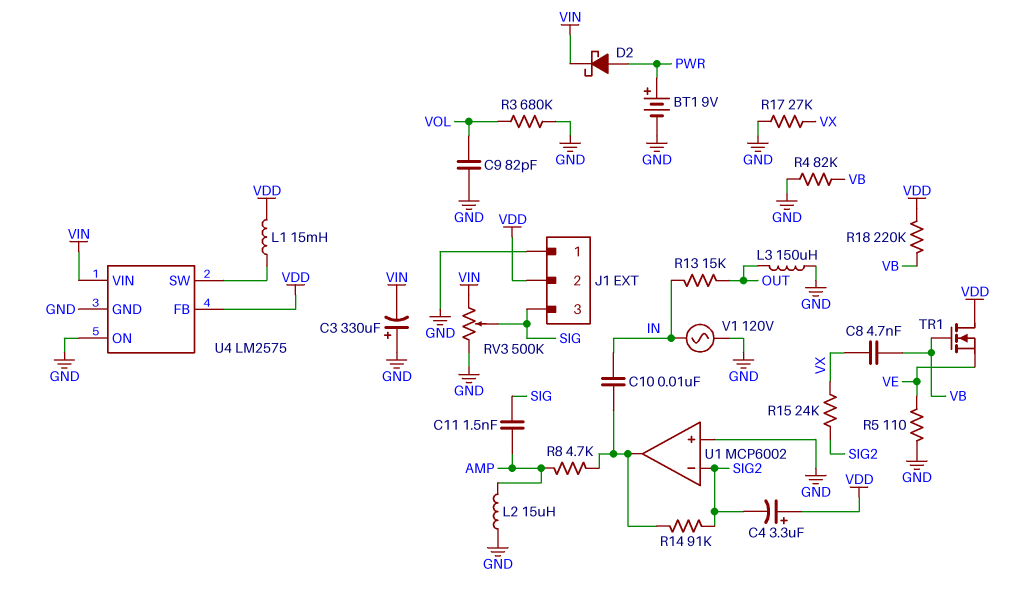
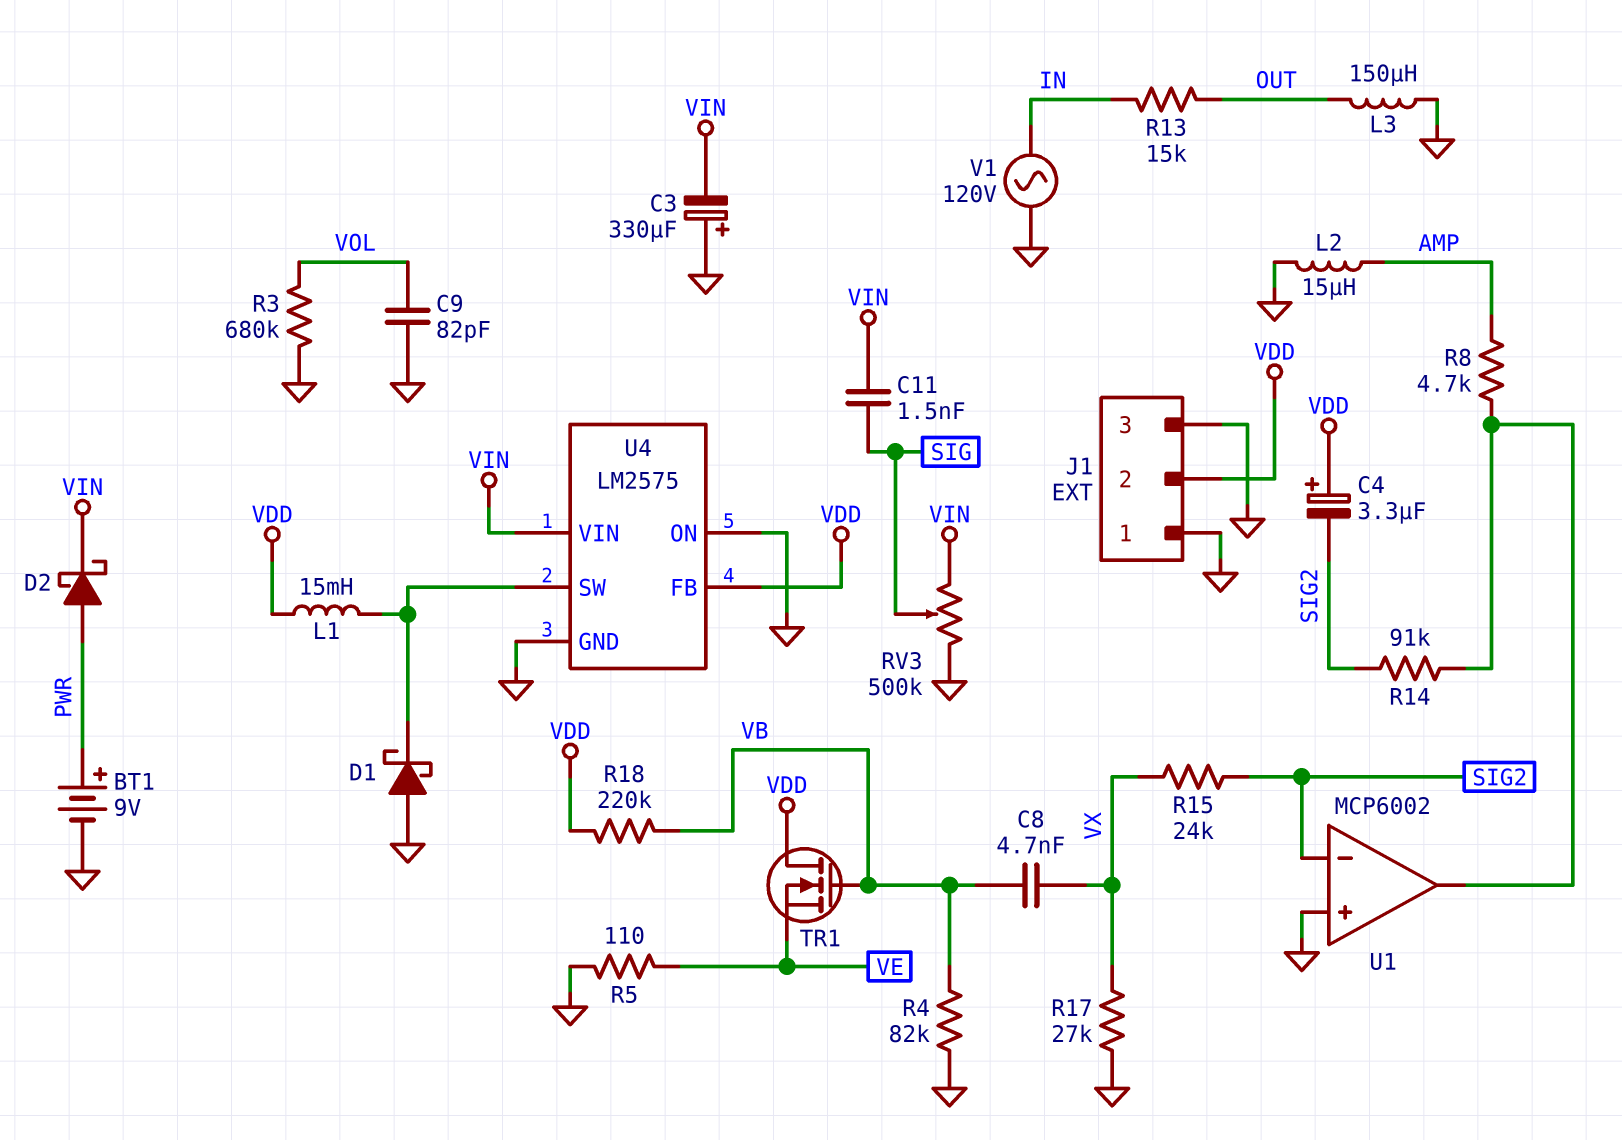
C10: 10nF (IN, U1/out) -> none
C11: 1.5nF (AMP, SIG) -> 1.5nF (SIG, VIN)
D1: none -> schottky (A GND, K U4/SW)
J1 pin 3: SIG -> GND

